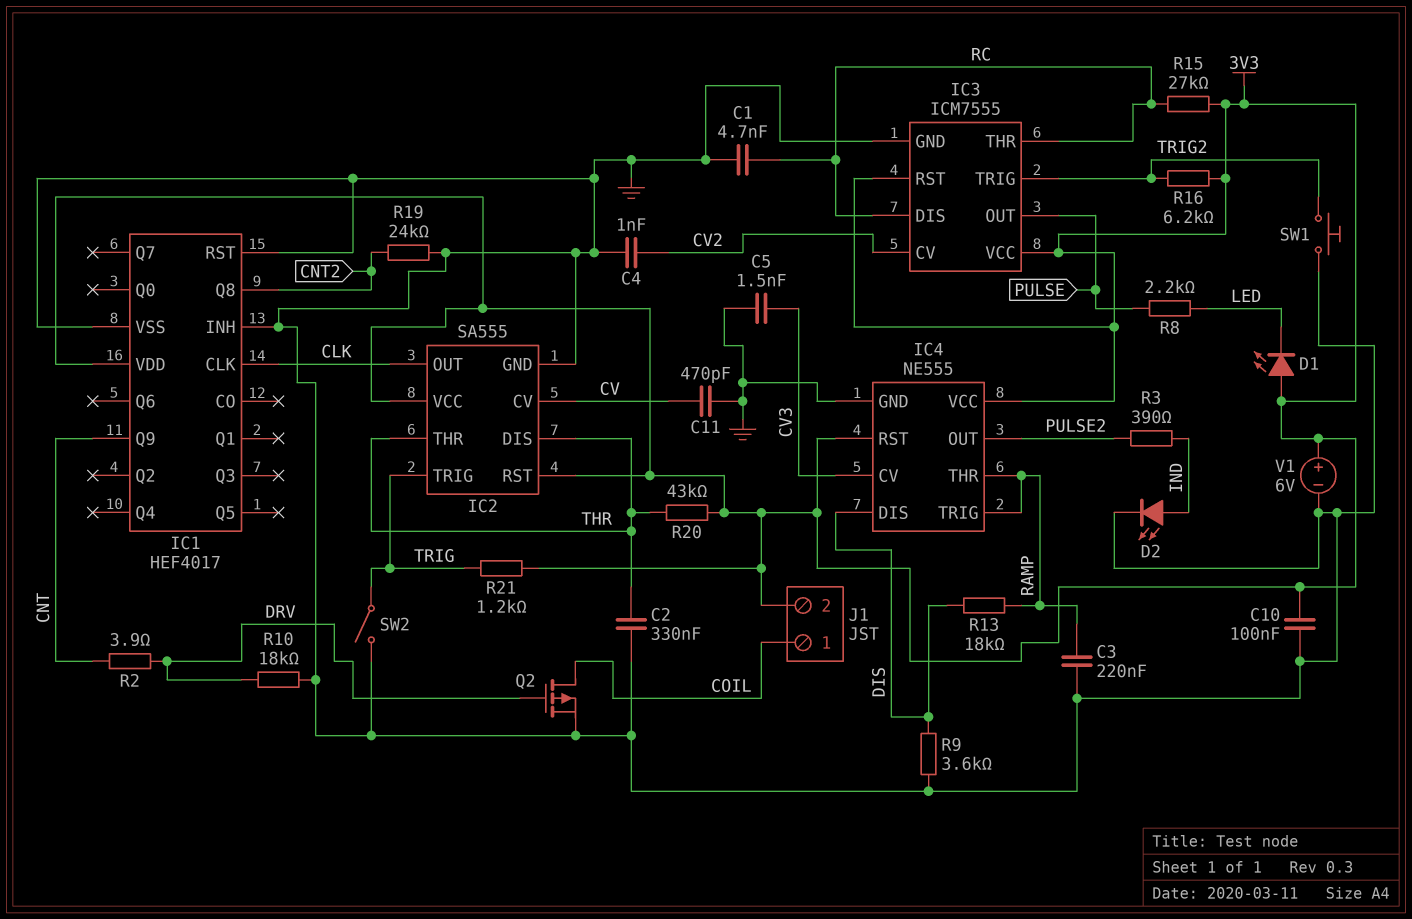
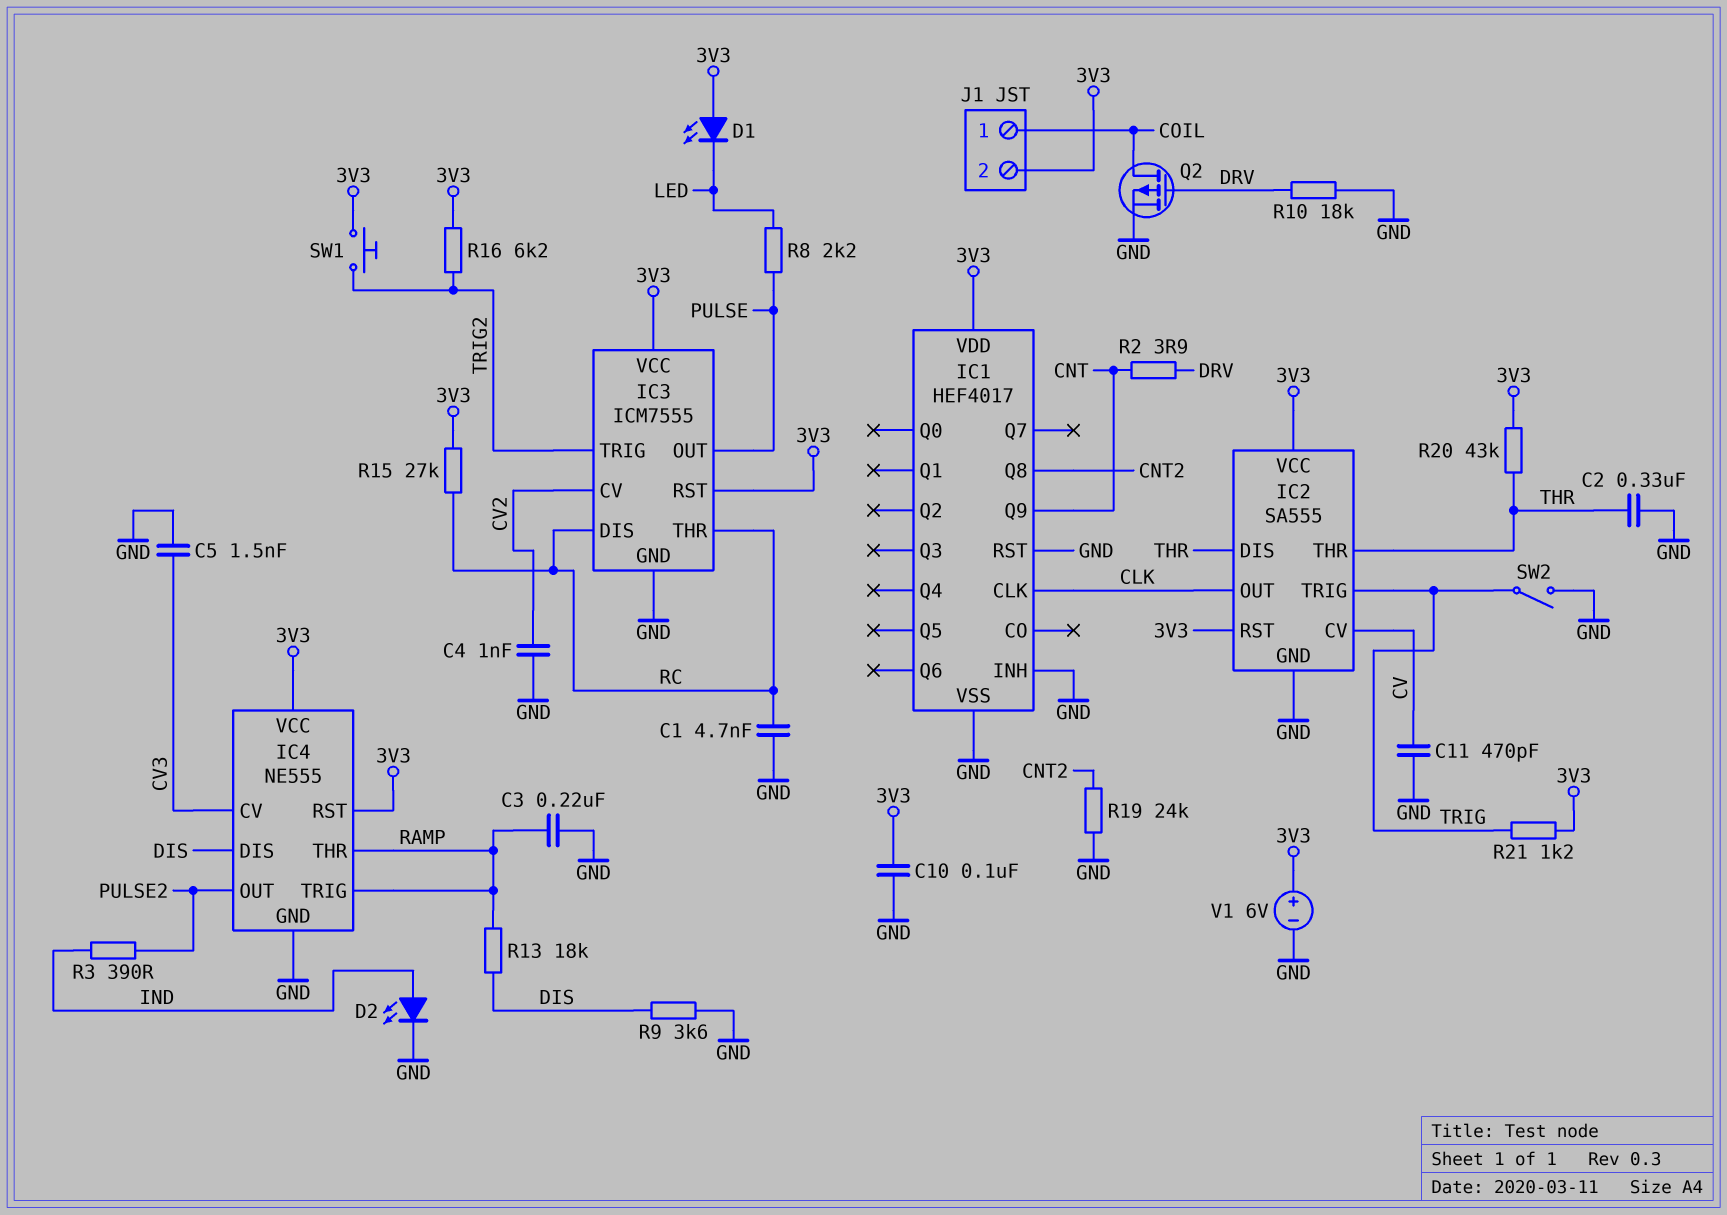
SW1: button (GND, TRIG2) -> button (3V3, TRIG2)

